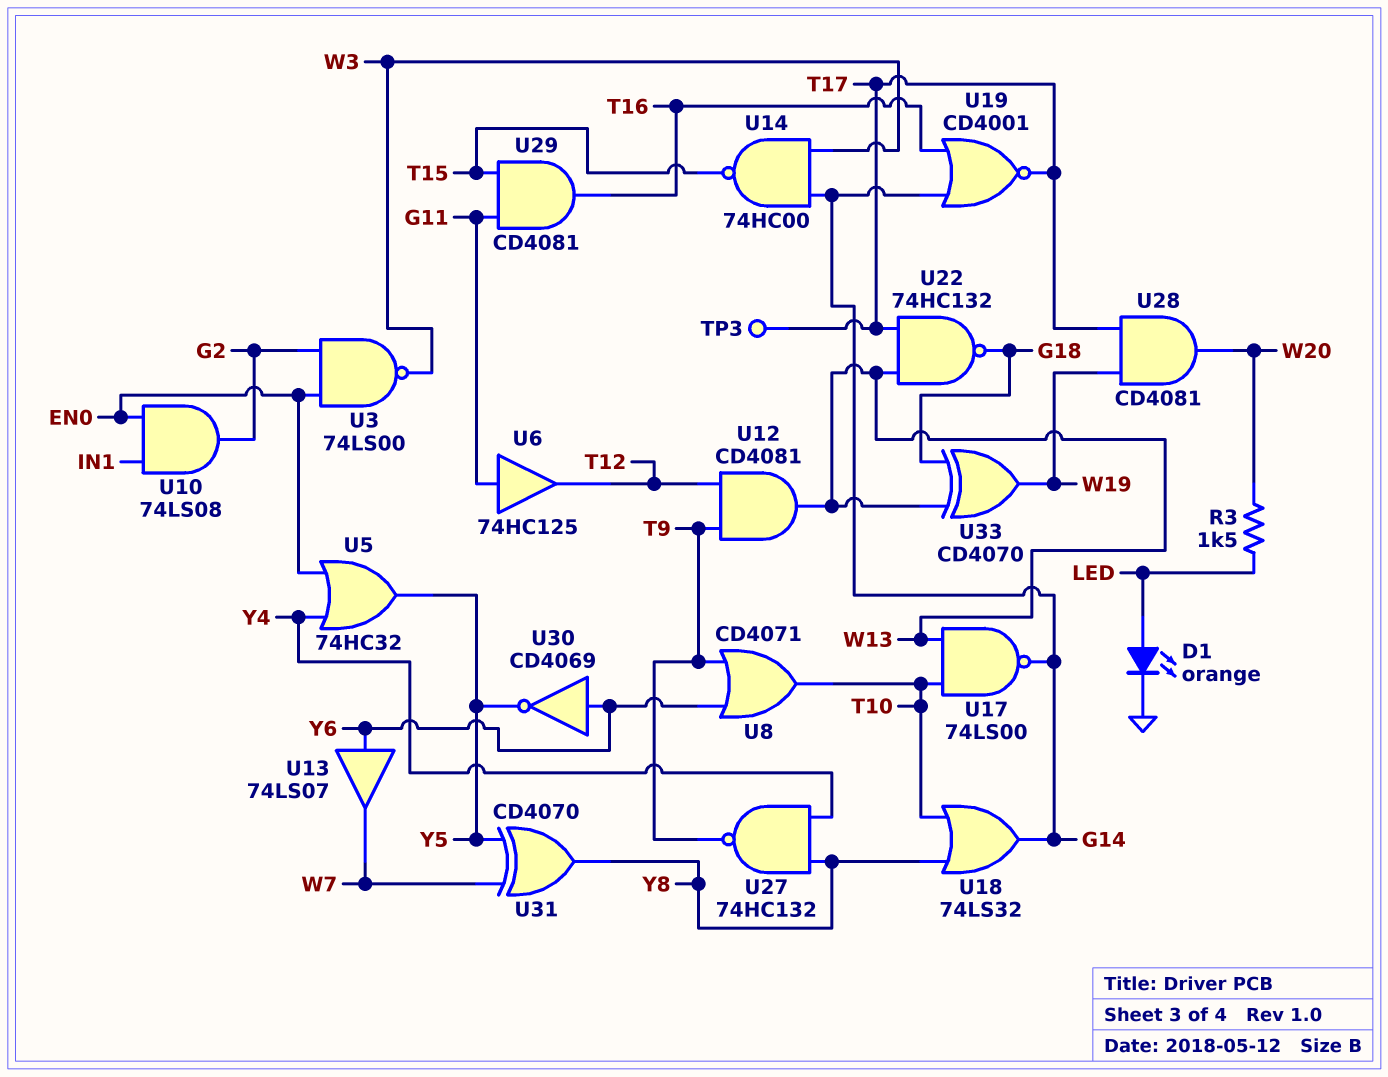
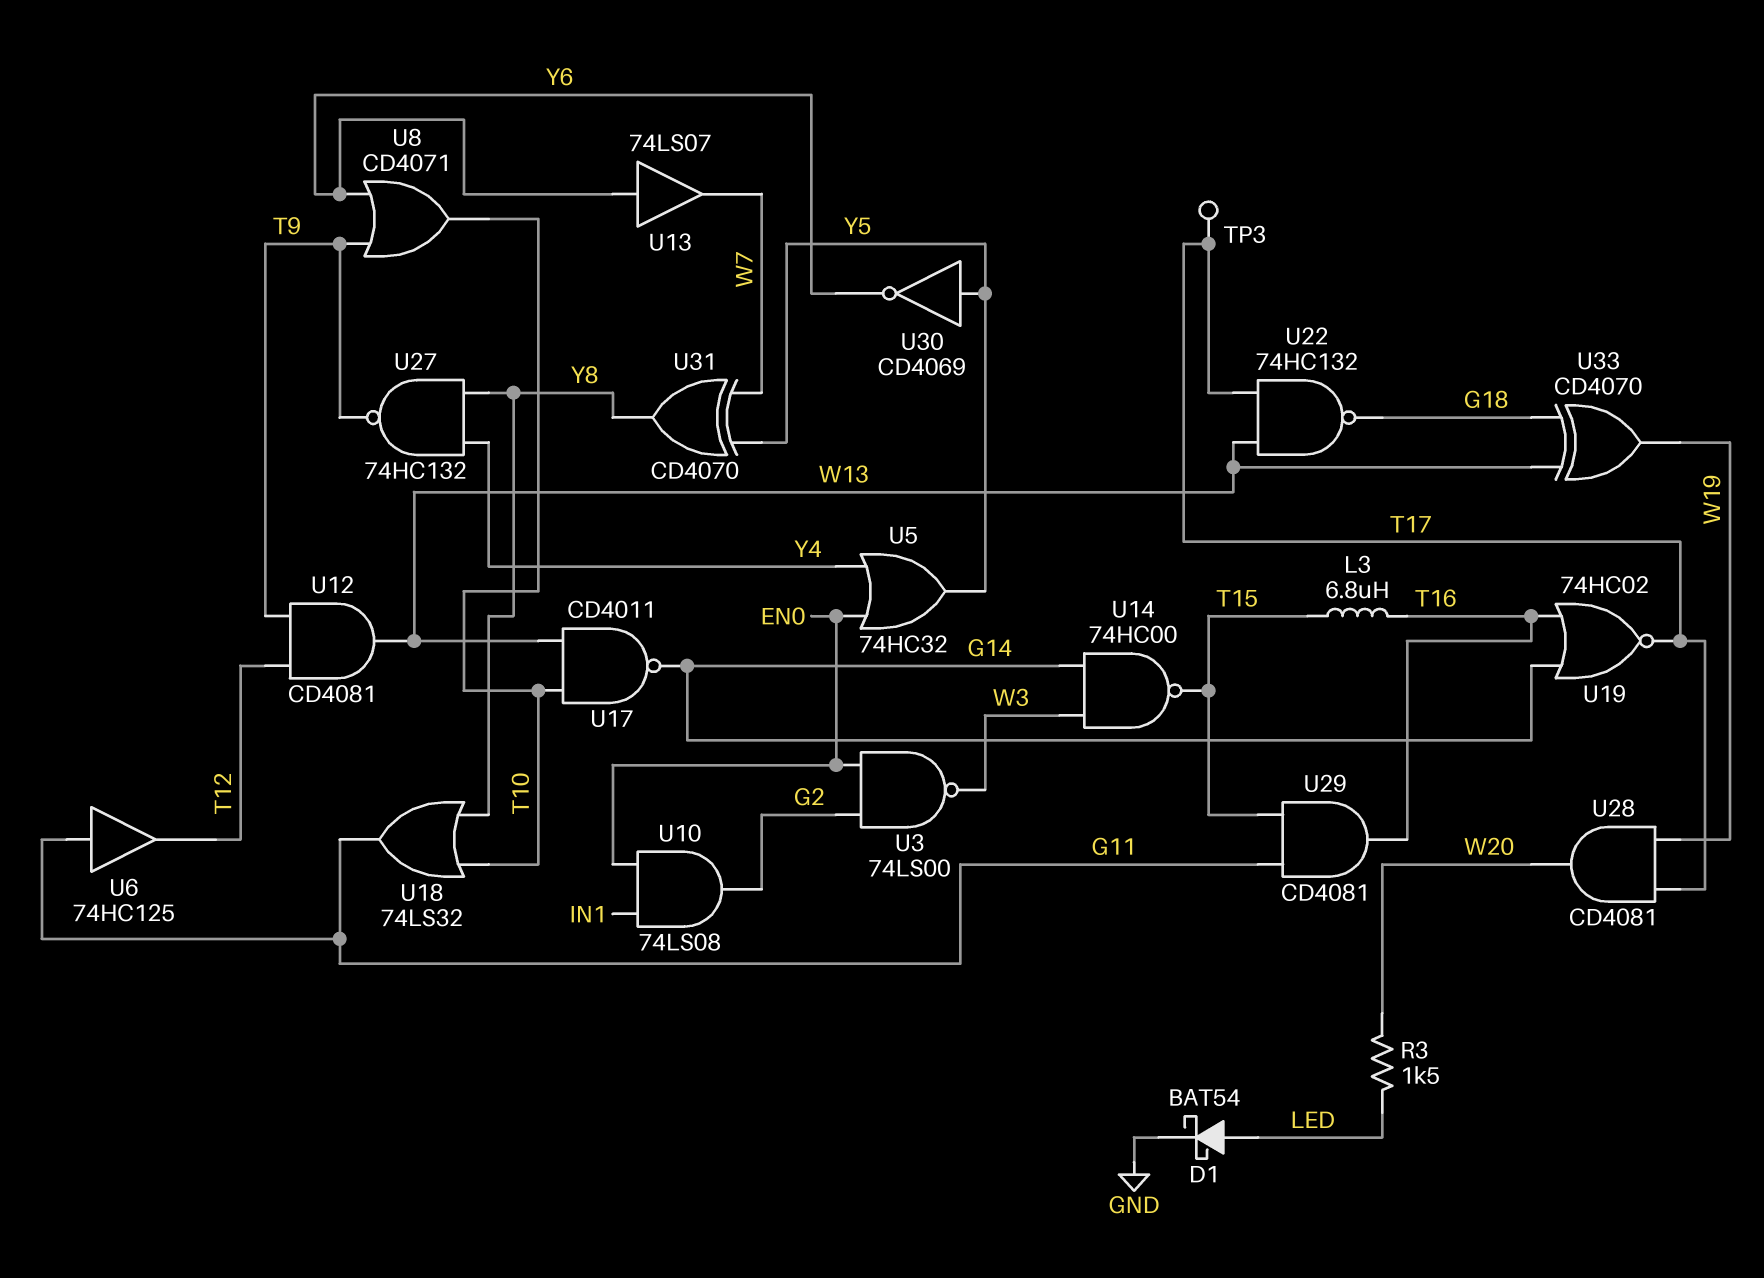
D1: LED orange (A LED, K GND) -> schottky BAT54 (A LED, K GND)
L3: none -> 6.8uH (T15, T16)
U17: NAND 74LS00 (in T10, in W13, out G14) -> NAND CD4011 (in T10, in W13, out G14)
U18: OR 74LS32 (in T10, in Y8, out G14) -> OR 74LS32 (in T10, in Y8, out G11)
U19: NOR CD4001 (in G14, in T16, out T17) -> NOR 74HC02 (in G14, in T16, out T17)
U30: NOT CD4069 (in Y6, out Y5) -> NOT CD4069 (in Y5, out Y6)

